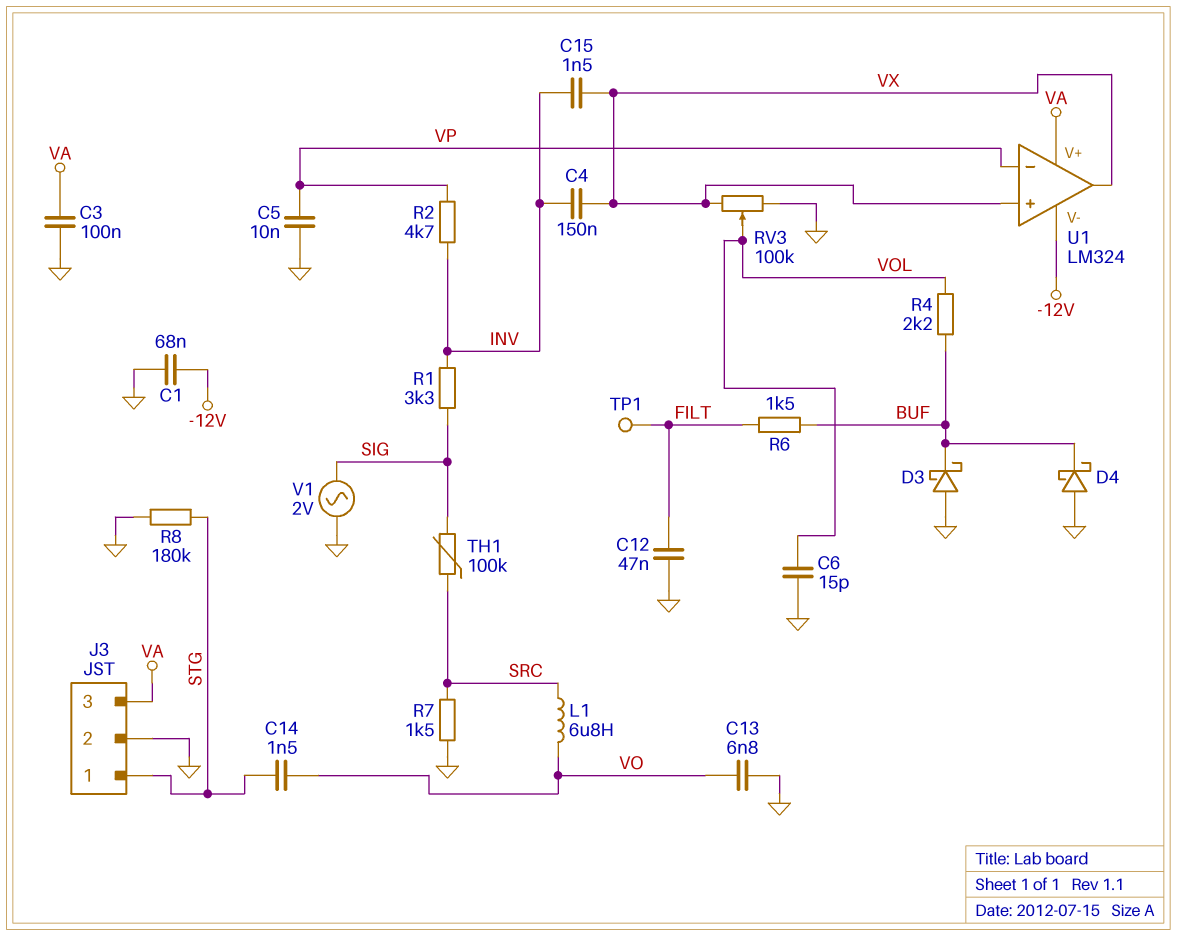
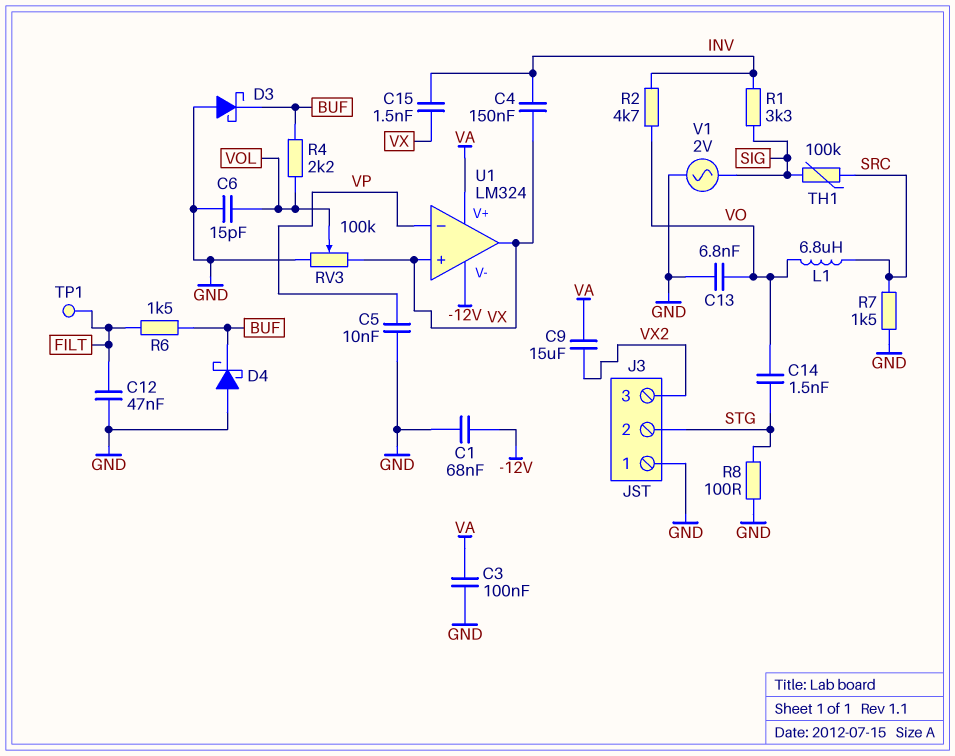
C9: none -> 15uF (VA, VX2)
J3 pin 1: STG -> GND
J3 pin 2: GND -> STG
J3 pin 3: VA -> VX2
R2: 4.7k (INV, VP) -> 4.7k (INV, VO)
R8: 180k (GND, STG) -> 100 (GND, STG)

